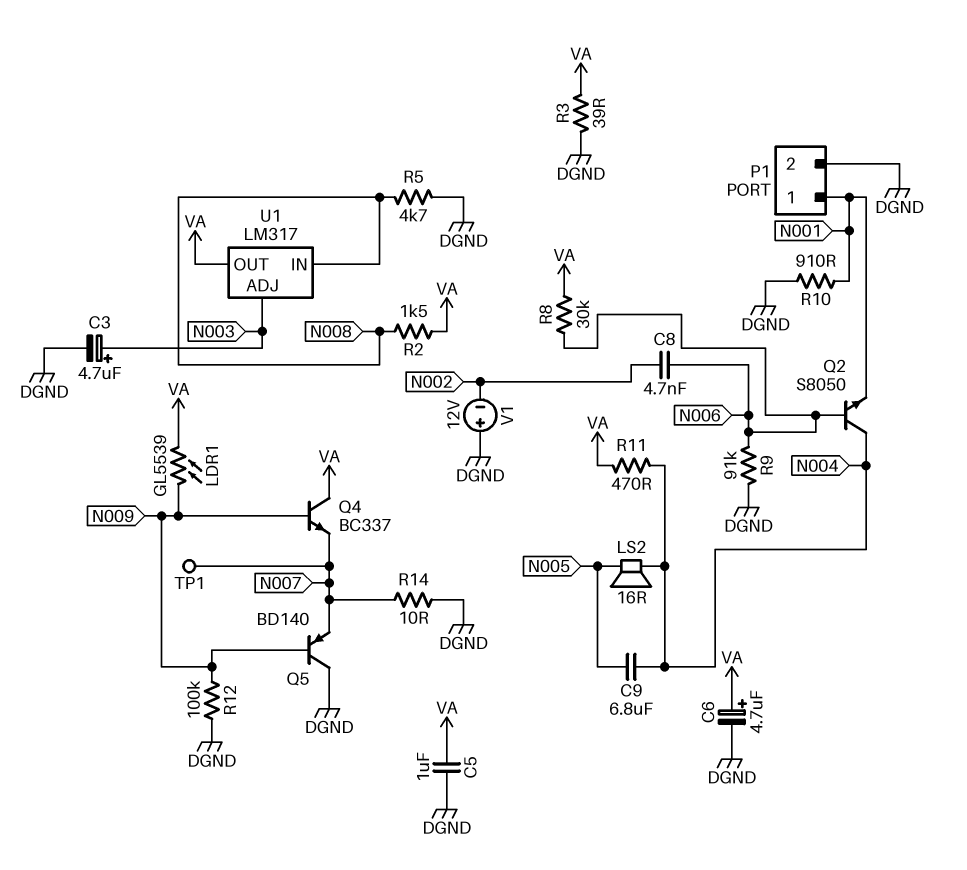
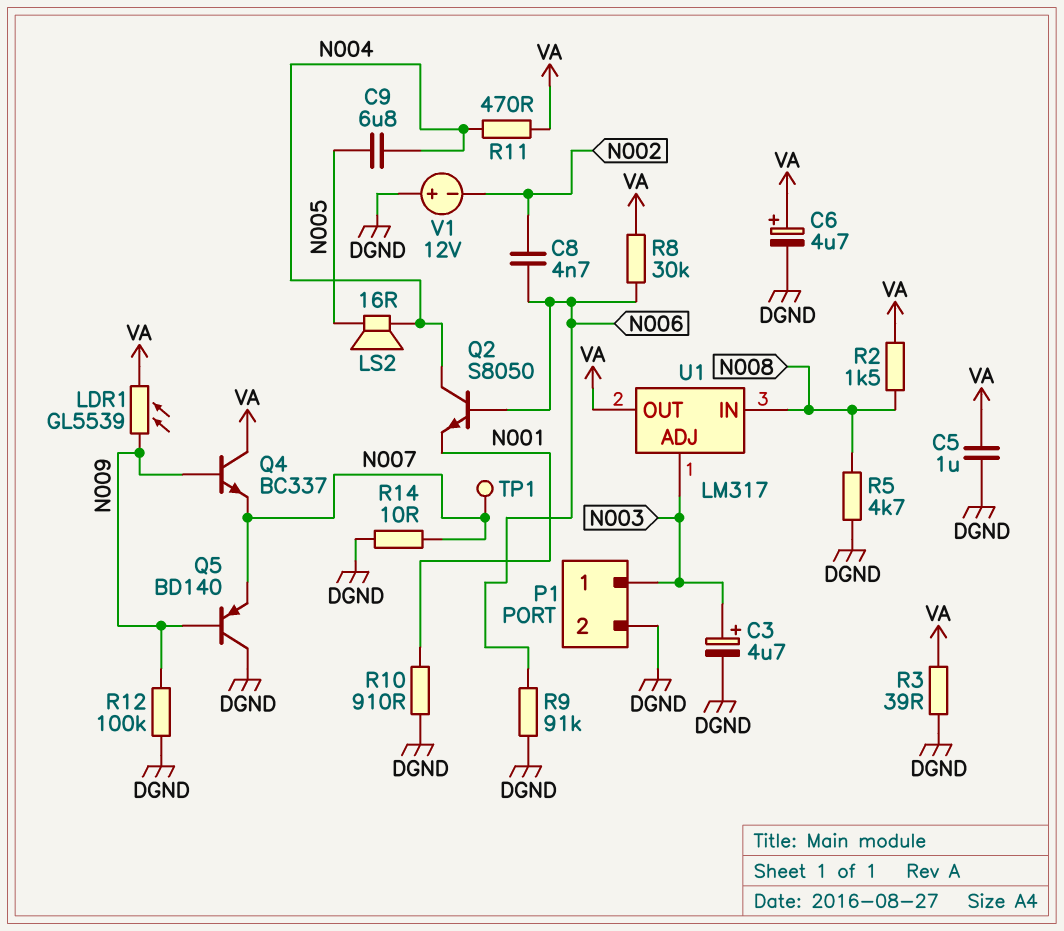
P1 pin 1: N001 -> N003

